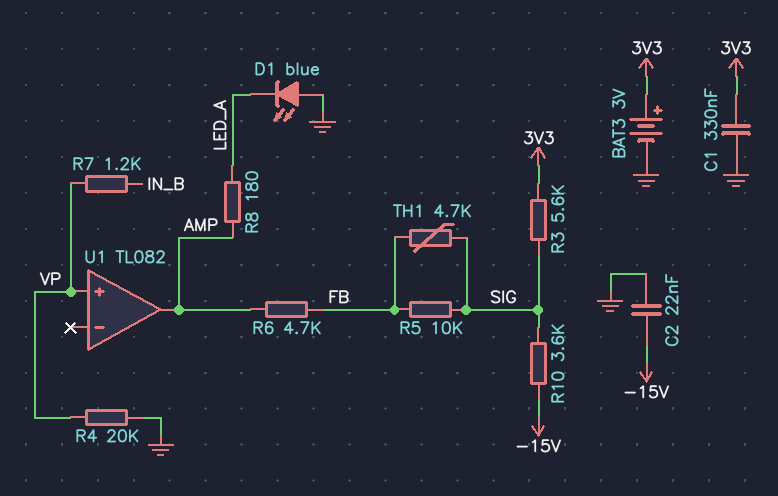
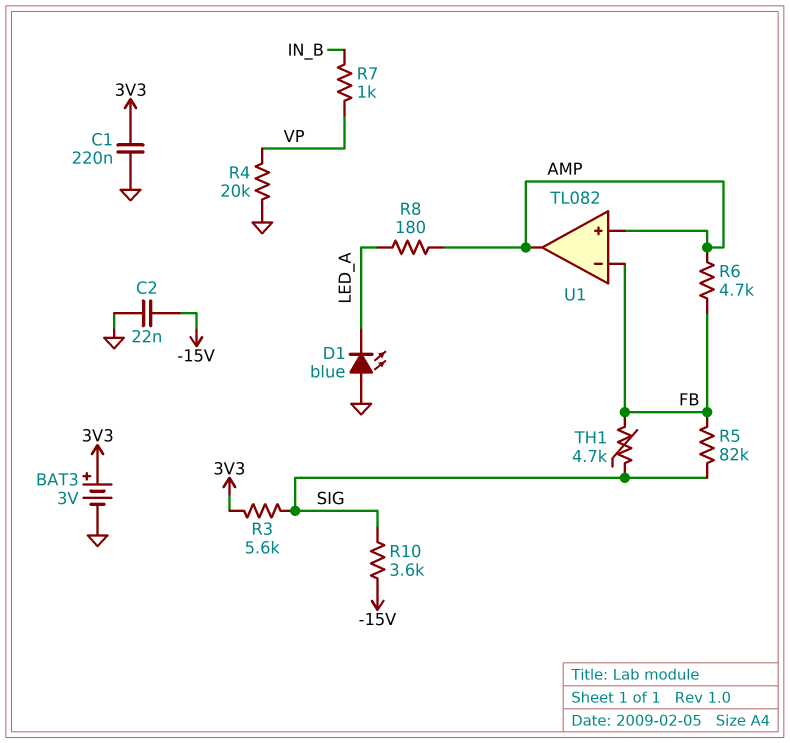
C1: 330nF (3V3, GND) -> 220nF (3V3, GND)
R5: 10k (FB, SIG) -> 82k (FB, SIG)
R7: 1.2k (IN_B, VP) -> 1k (IN_B, VP)
U1 pin in+: VP -> AMP
U1 pin in-: none -> FB

